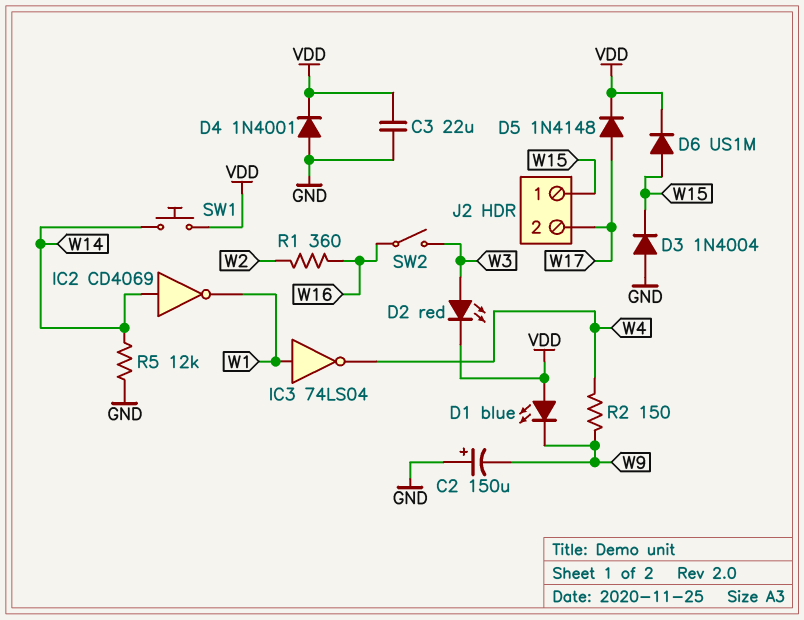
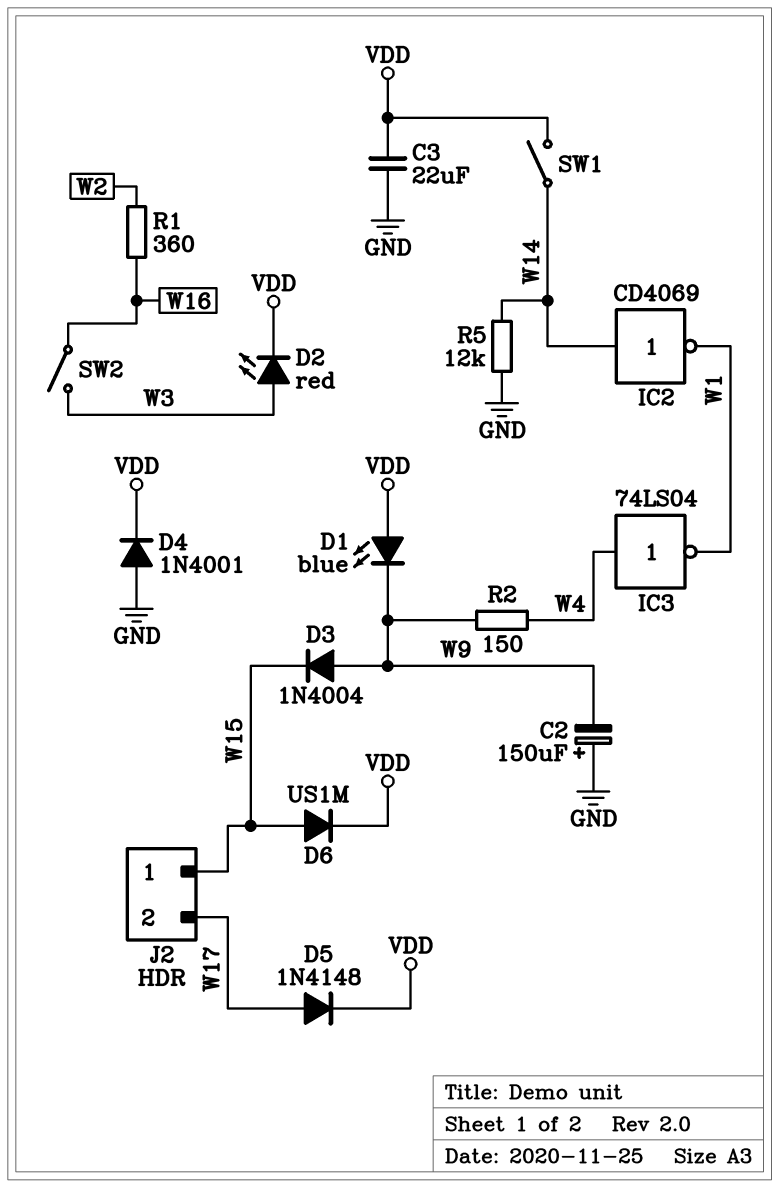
D3: diode 1N4004 (A GND, K W15) -> diode 1N4004 (A W9, K W15)
IC3: NOT 74LS04 (in W1, out W4) -> NOT 74LS04 (in W4, out W1)
SW1: button (VDD, W14) -> switch (VDD, W14)

